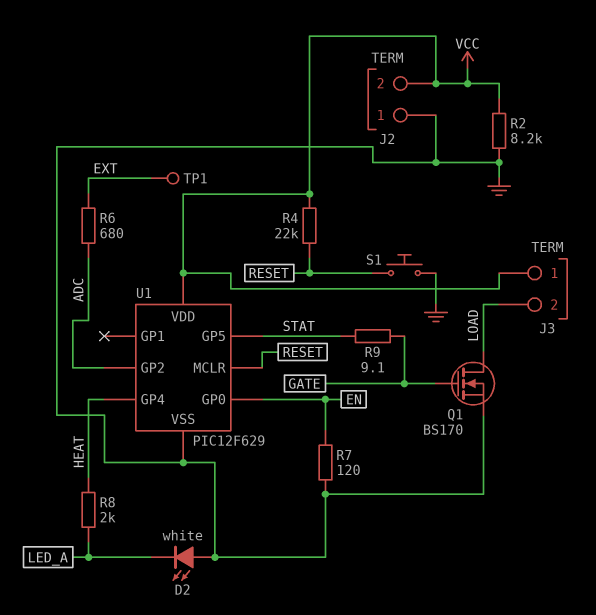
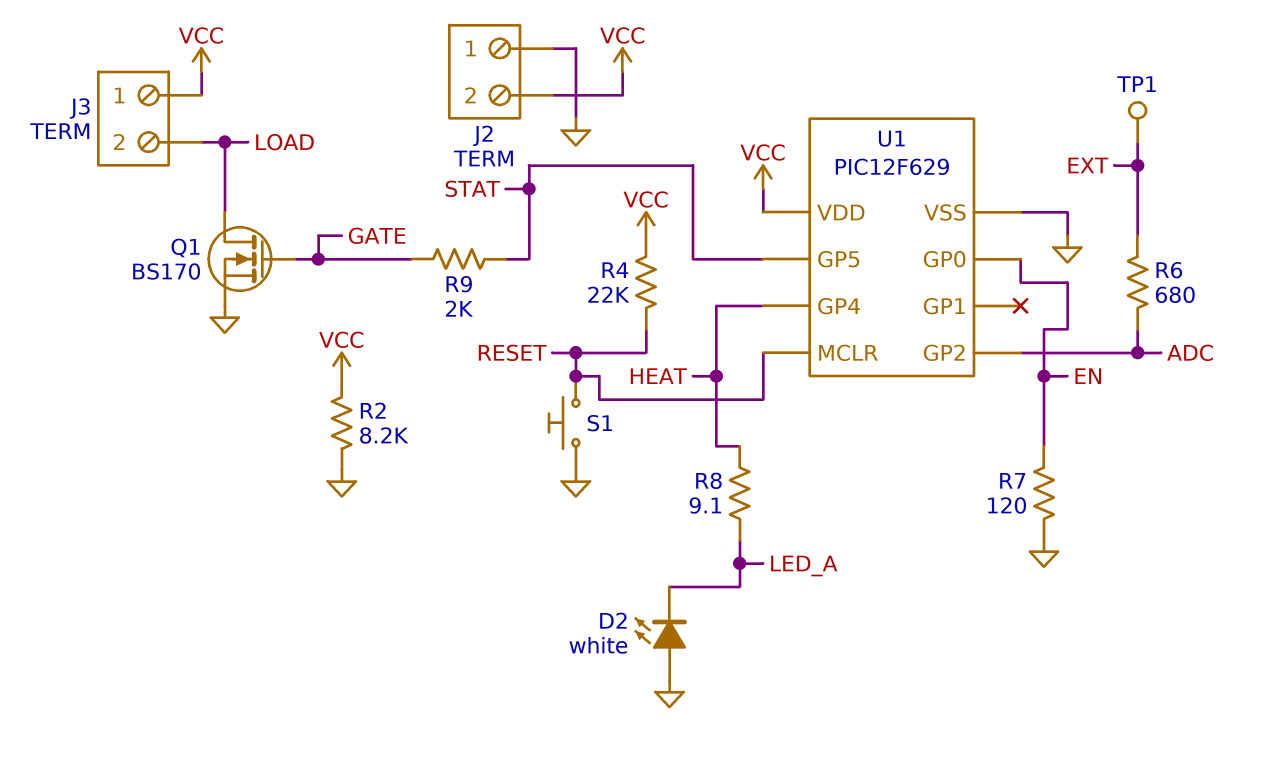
R8: 2k (HEAT, LED_A) -> 9.1 (HEAT, LED_A)
R9: 9.1 (GATE, STAT) -> 2k (GATE, STAT)

